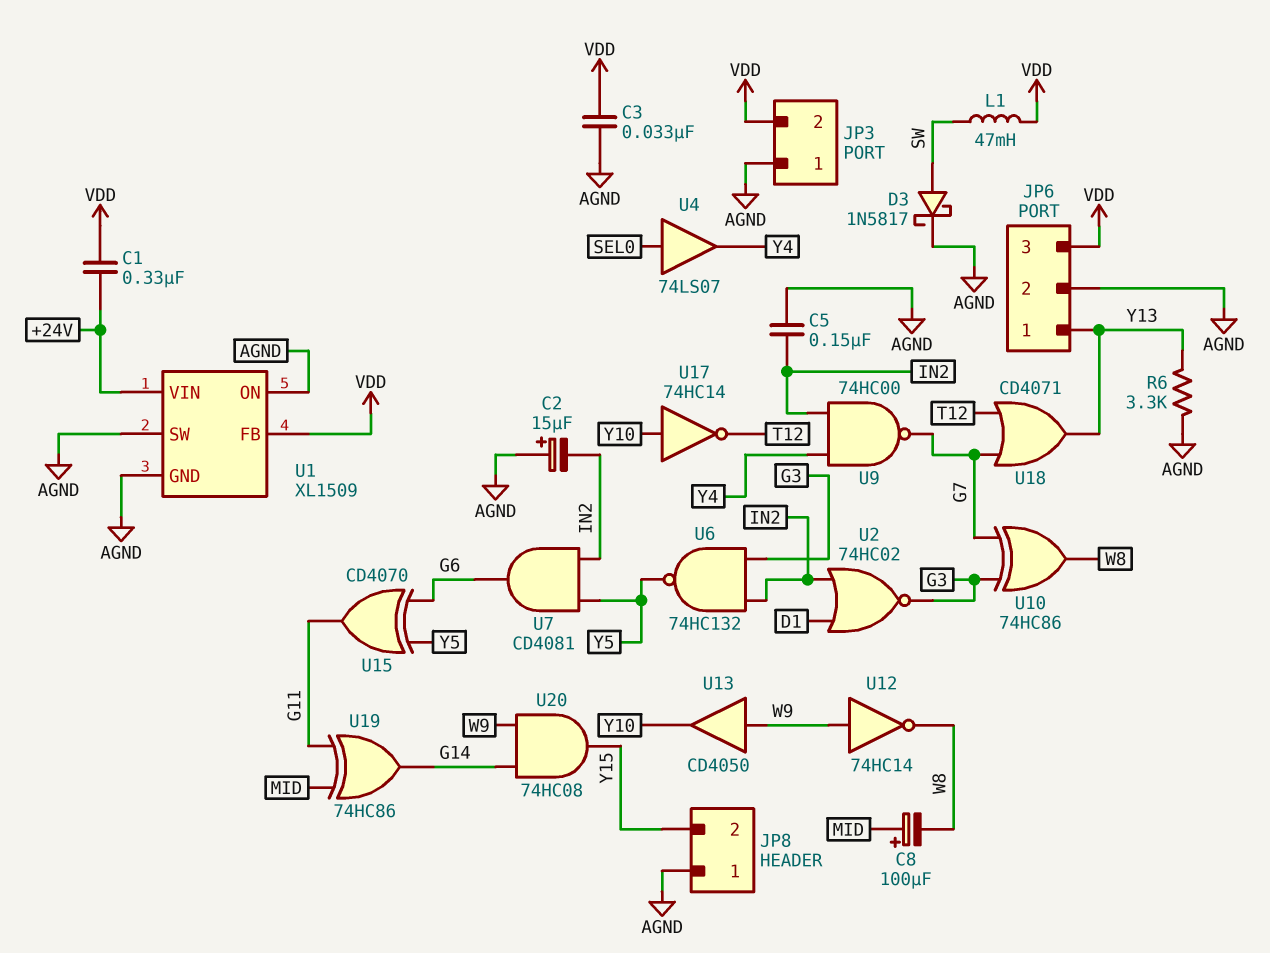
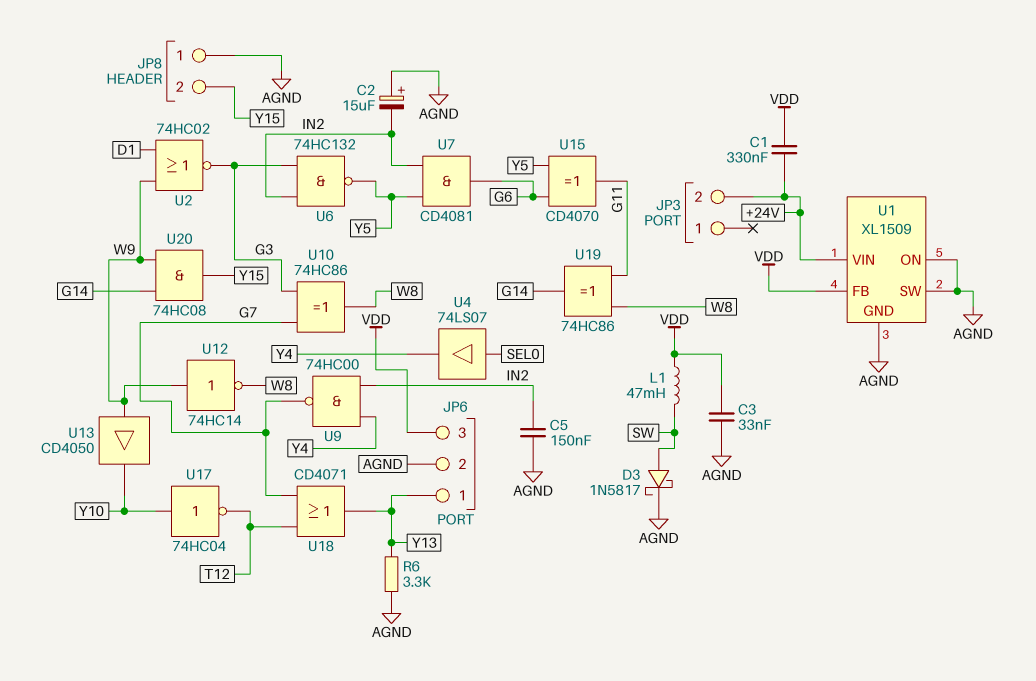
C8: 100uF (plus MID, minus W8) -> none
JP3 pin 1: AGND -> none
JP3 pin 2: VDD -> +24V
U2: NOR 74HC02 (in D1, in IN2, out G3) -> NOR 74HC02 (in D1, in W9, out G3)
U17: NOT 74HC14 (in Y10, out T12) -> NOT 74HC04 (in Y10, out T12)
U19: XOR 74HC86 (in G11, in MID, out G14) -> XOR 74HC86 (in G11, in W8, out G14)

